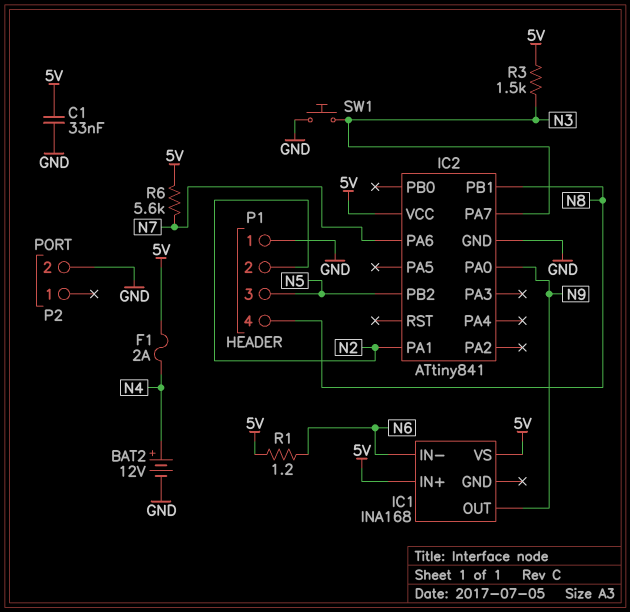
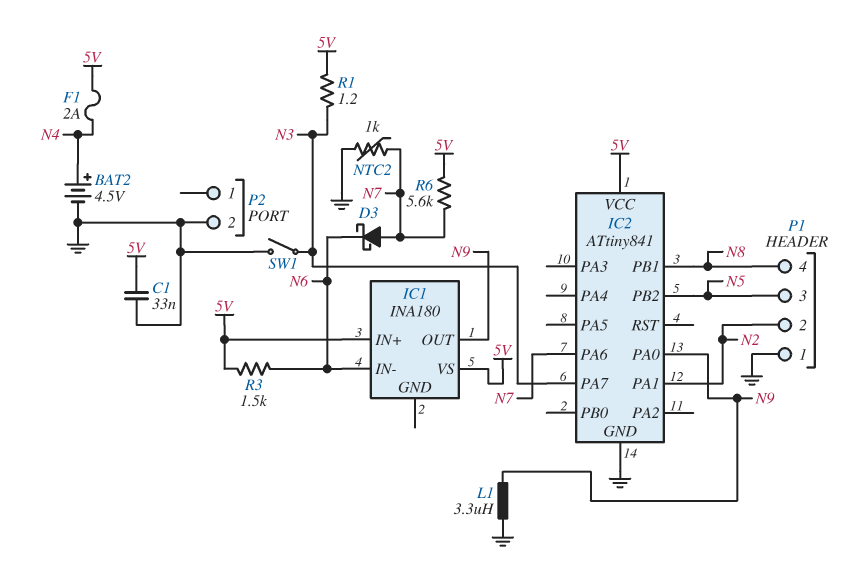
BAT2: 12V (plus N4, minus GND) -> 4.5V (plus N4, minus GND)
D3: none -> schottky (A N7, K N6)
IC1: INA168 -> INA180
L1: none -> 3.3uH (GND, N9)
NTC2: none -> 1k (GND, N7)
R1: 1.2 (5V, N6) -> 1.2 (5V, N3)
R3: 1.5k (5V, N3) -> 1.5k (5V, N6)
SW1: button (GND, N3) -> switch (GND, N3)

